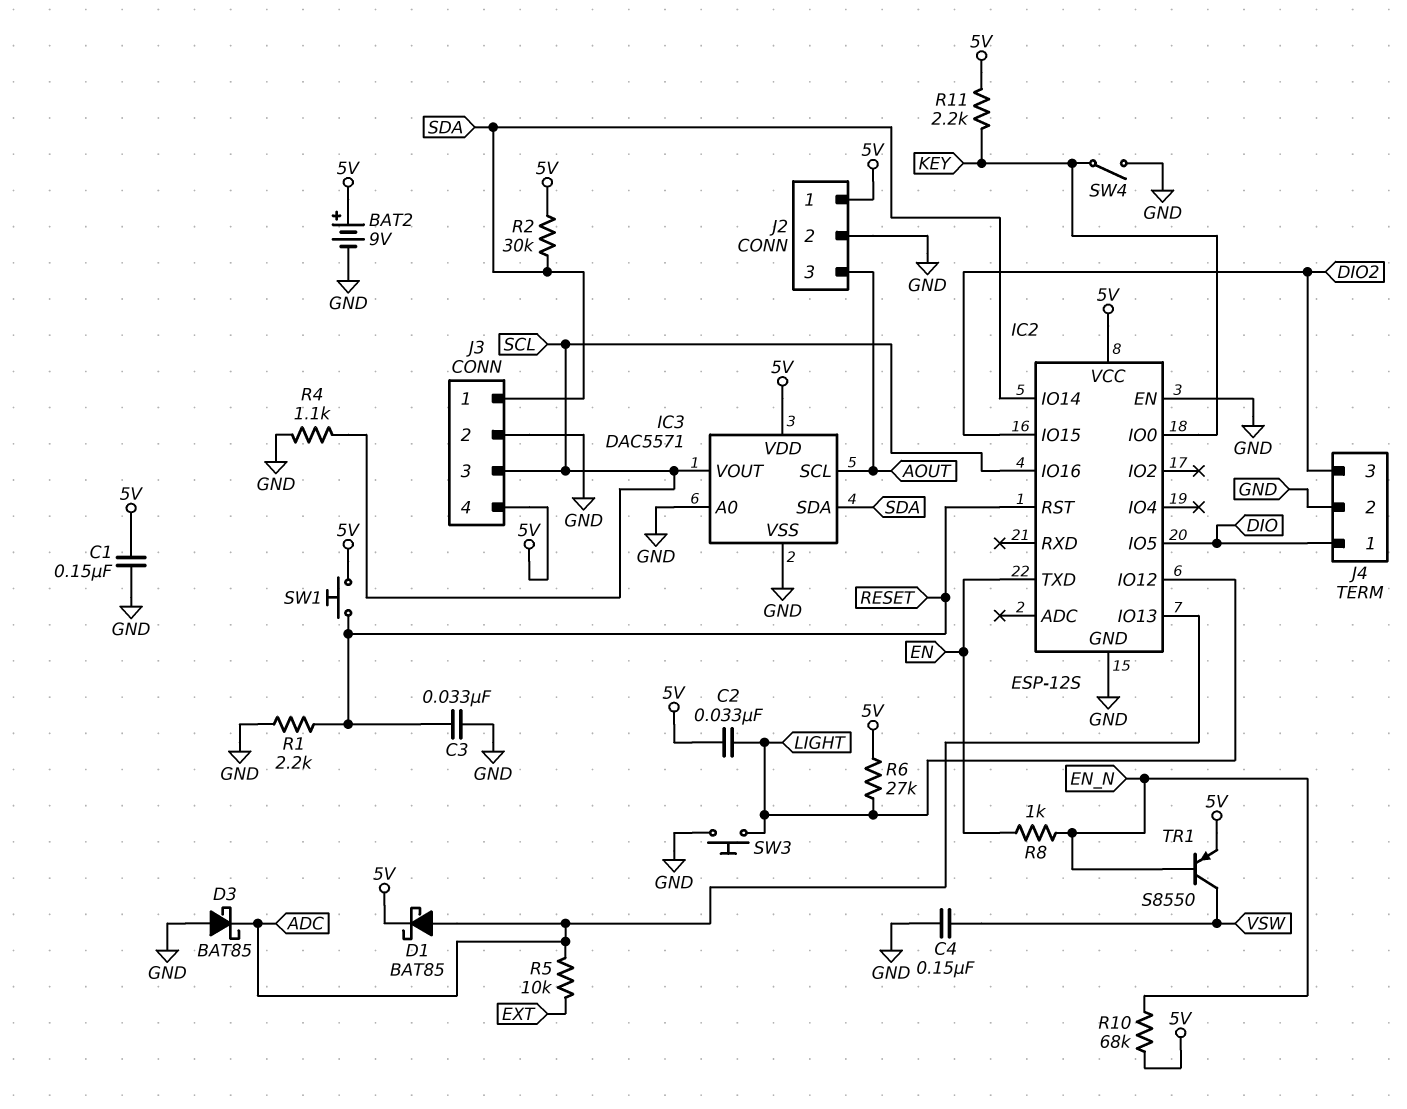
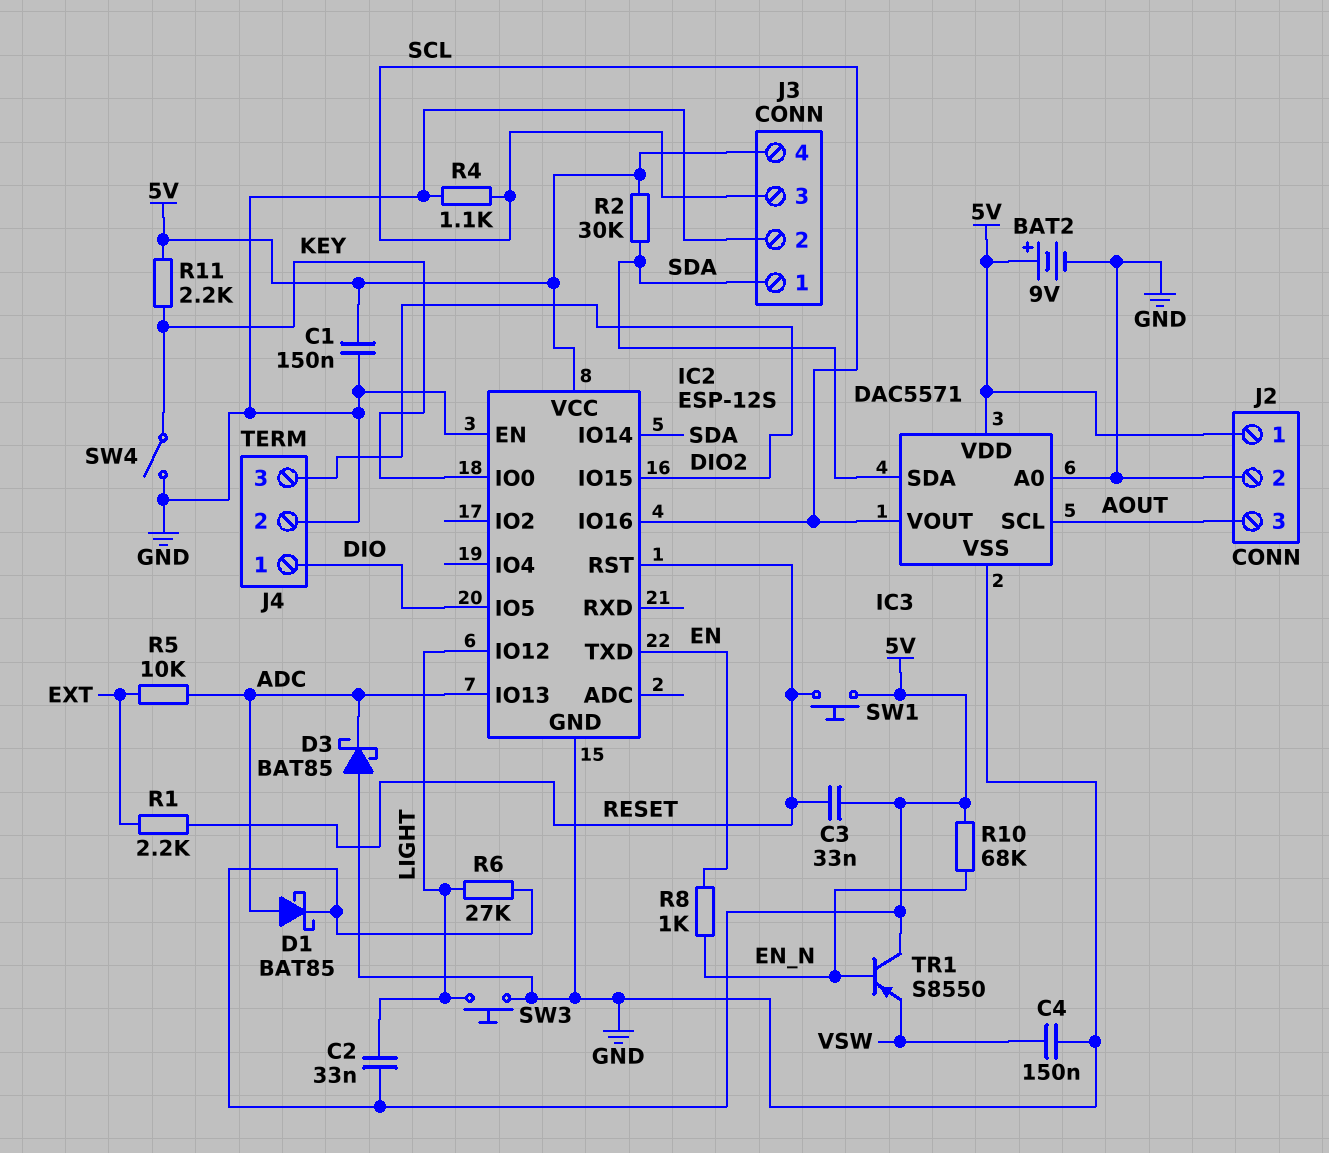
C3: 33nF (GND, RESET) -> 33nF (5V, RESET)
R1: 2.2k (GND, RESET) -> 2.2k (EXT, RESET)
TR1: PNP S8550 (B EN_N, C VSW, E 5V) -> PNP S8550 (B EN_N, C 5V, E VSW)

